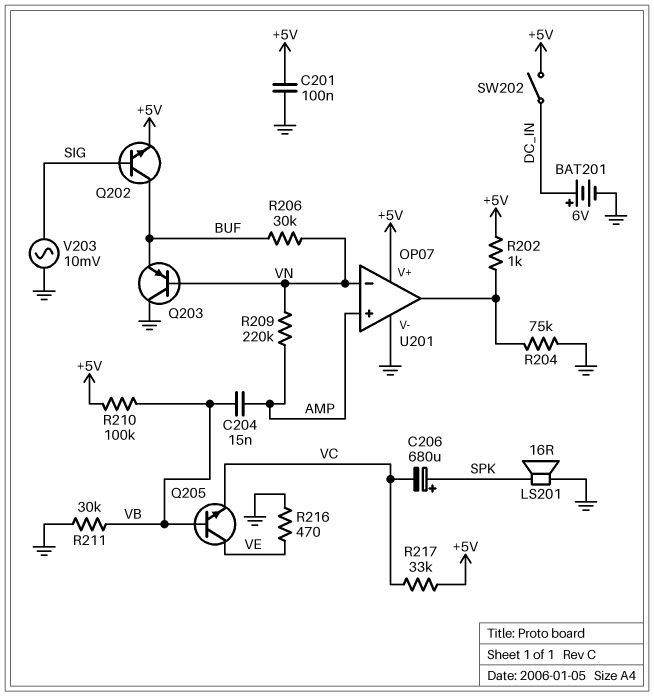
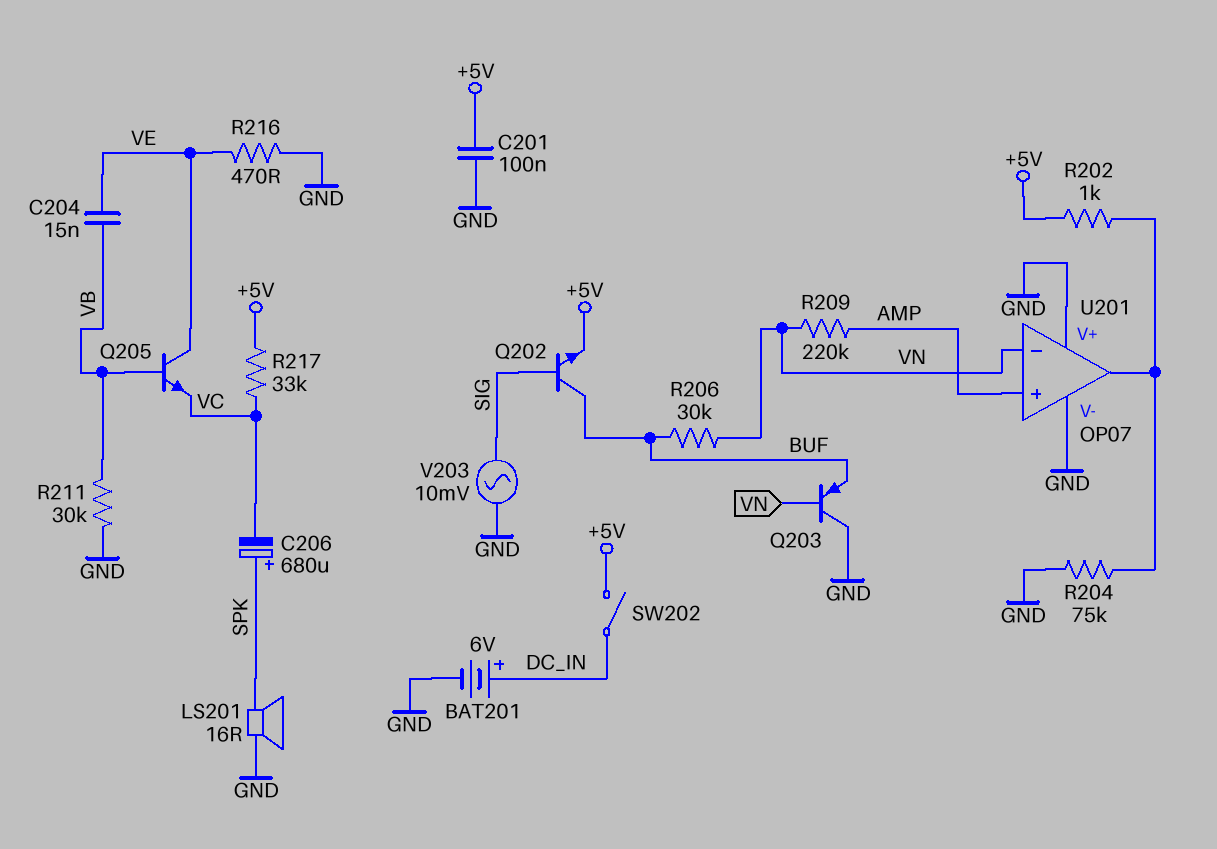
C204: 15nF (AMP, VB) -> 15nF (VB, VE)
R210: 100k (+5V, VB) -> none
U201 pin V+: +5V -> GND

